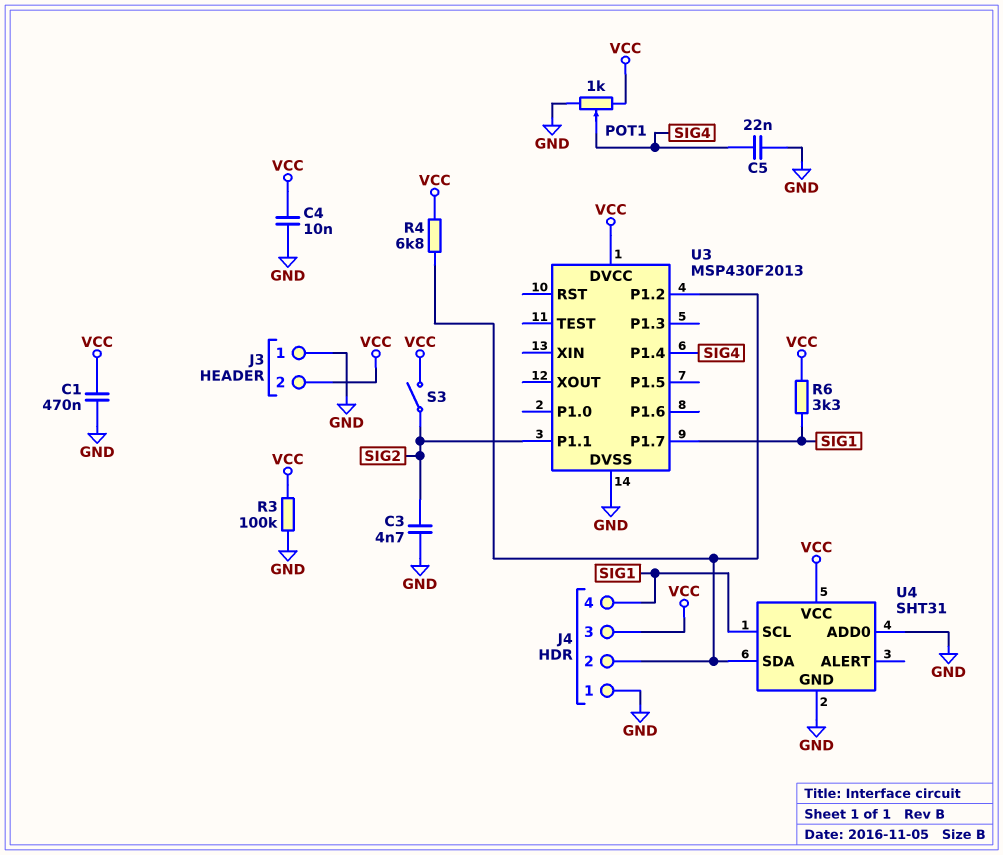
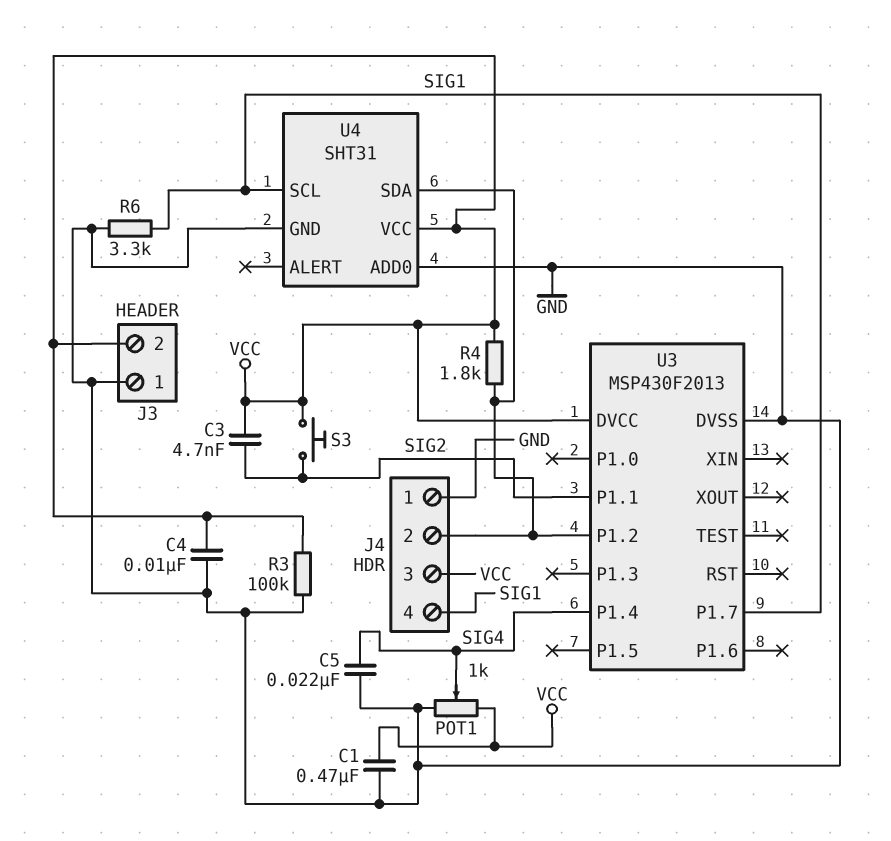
C3: 4.7nF (GND, SIG2) -> 4.7nF (SIG2, VCC)
R4: 6.8k (J4/2, VCC) -> 1.8k (J4/2, VCC)
R6: 3.3k (SIG1, VCC) -> 3.3k (GND, SIG1)
S3: switch (SIG2, VCC) -> button (SIG2, VCC)

